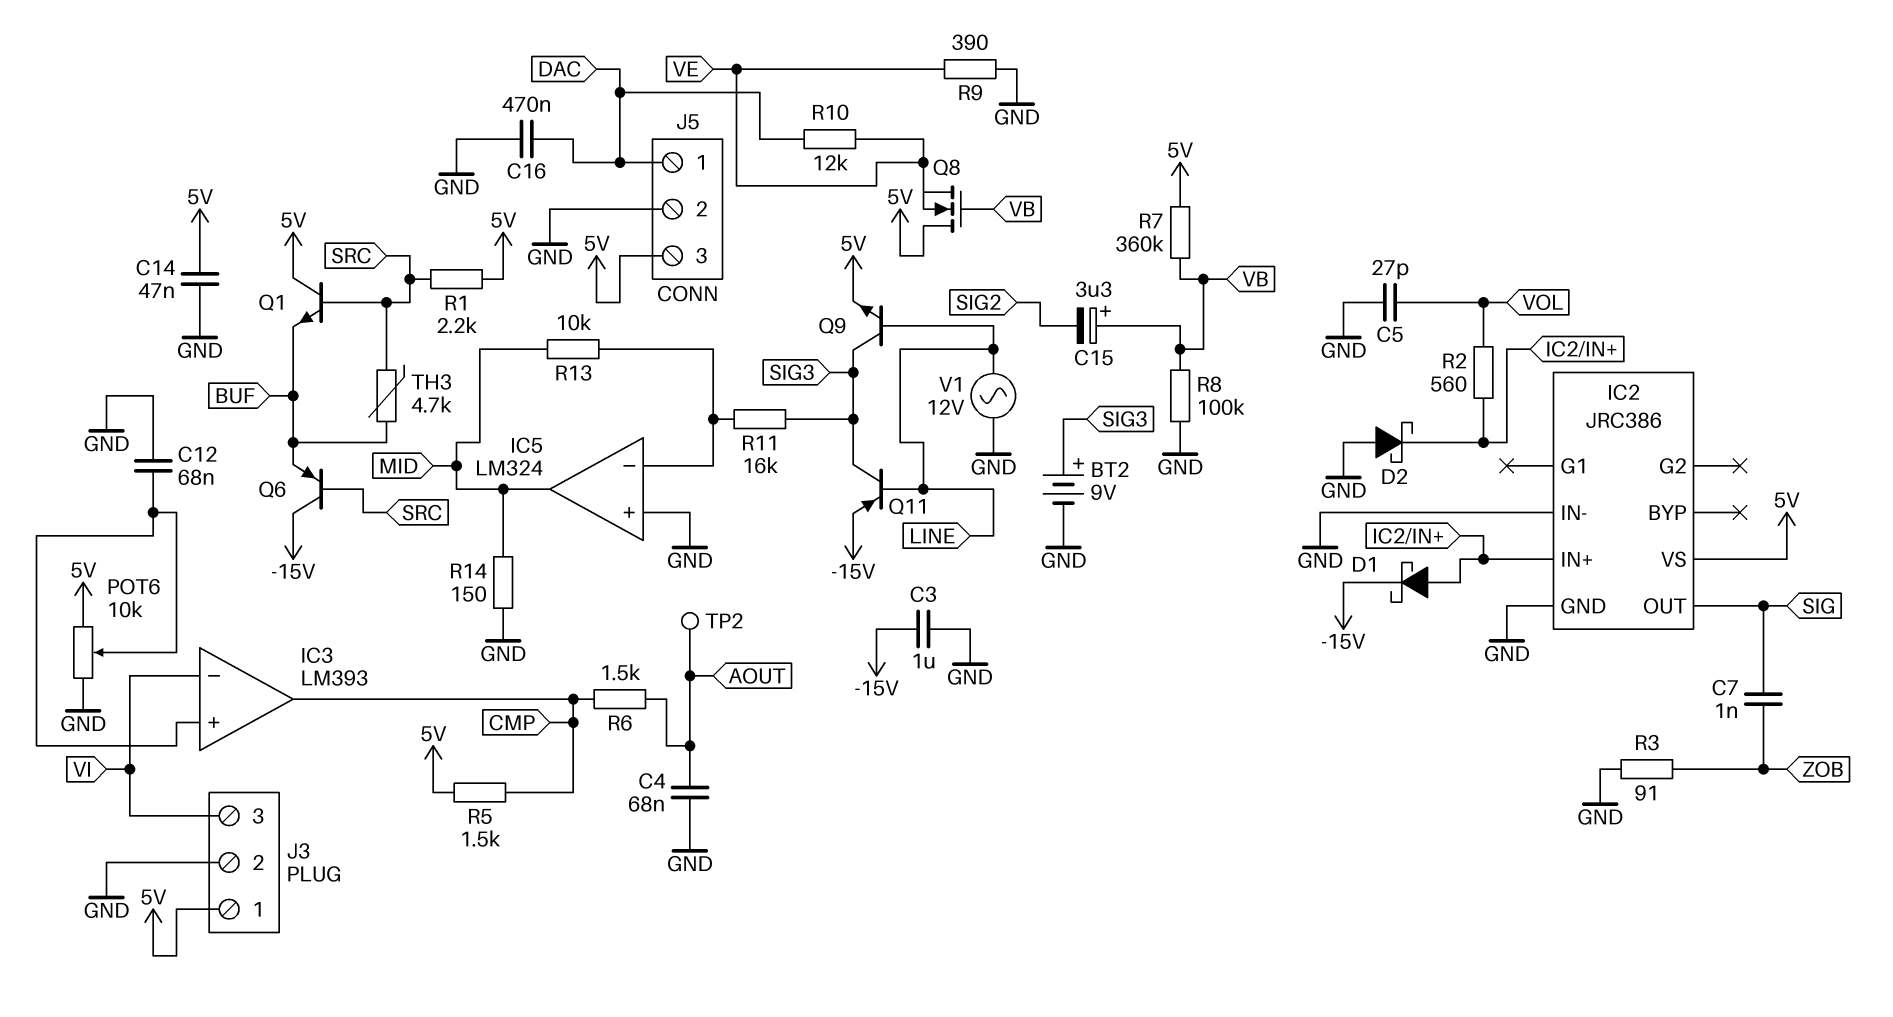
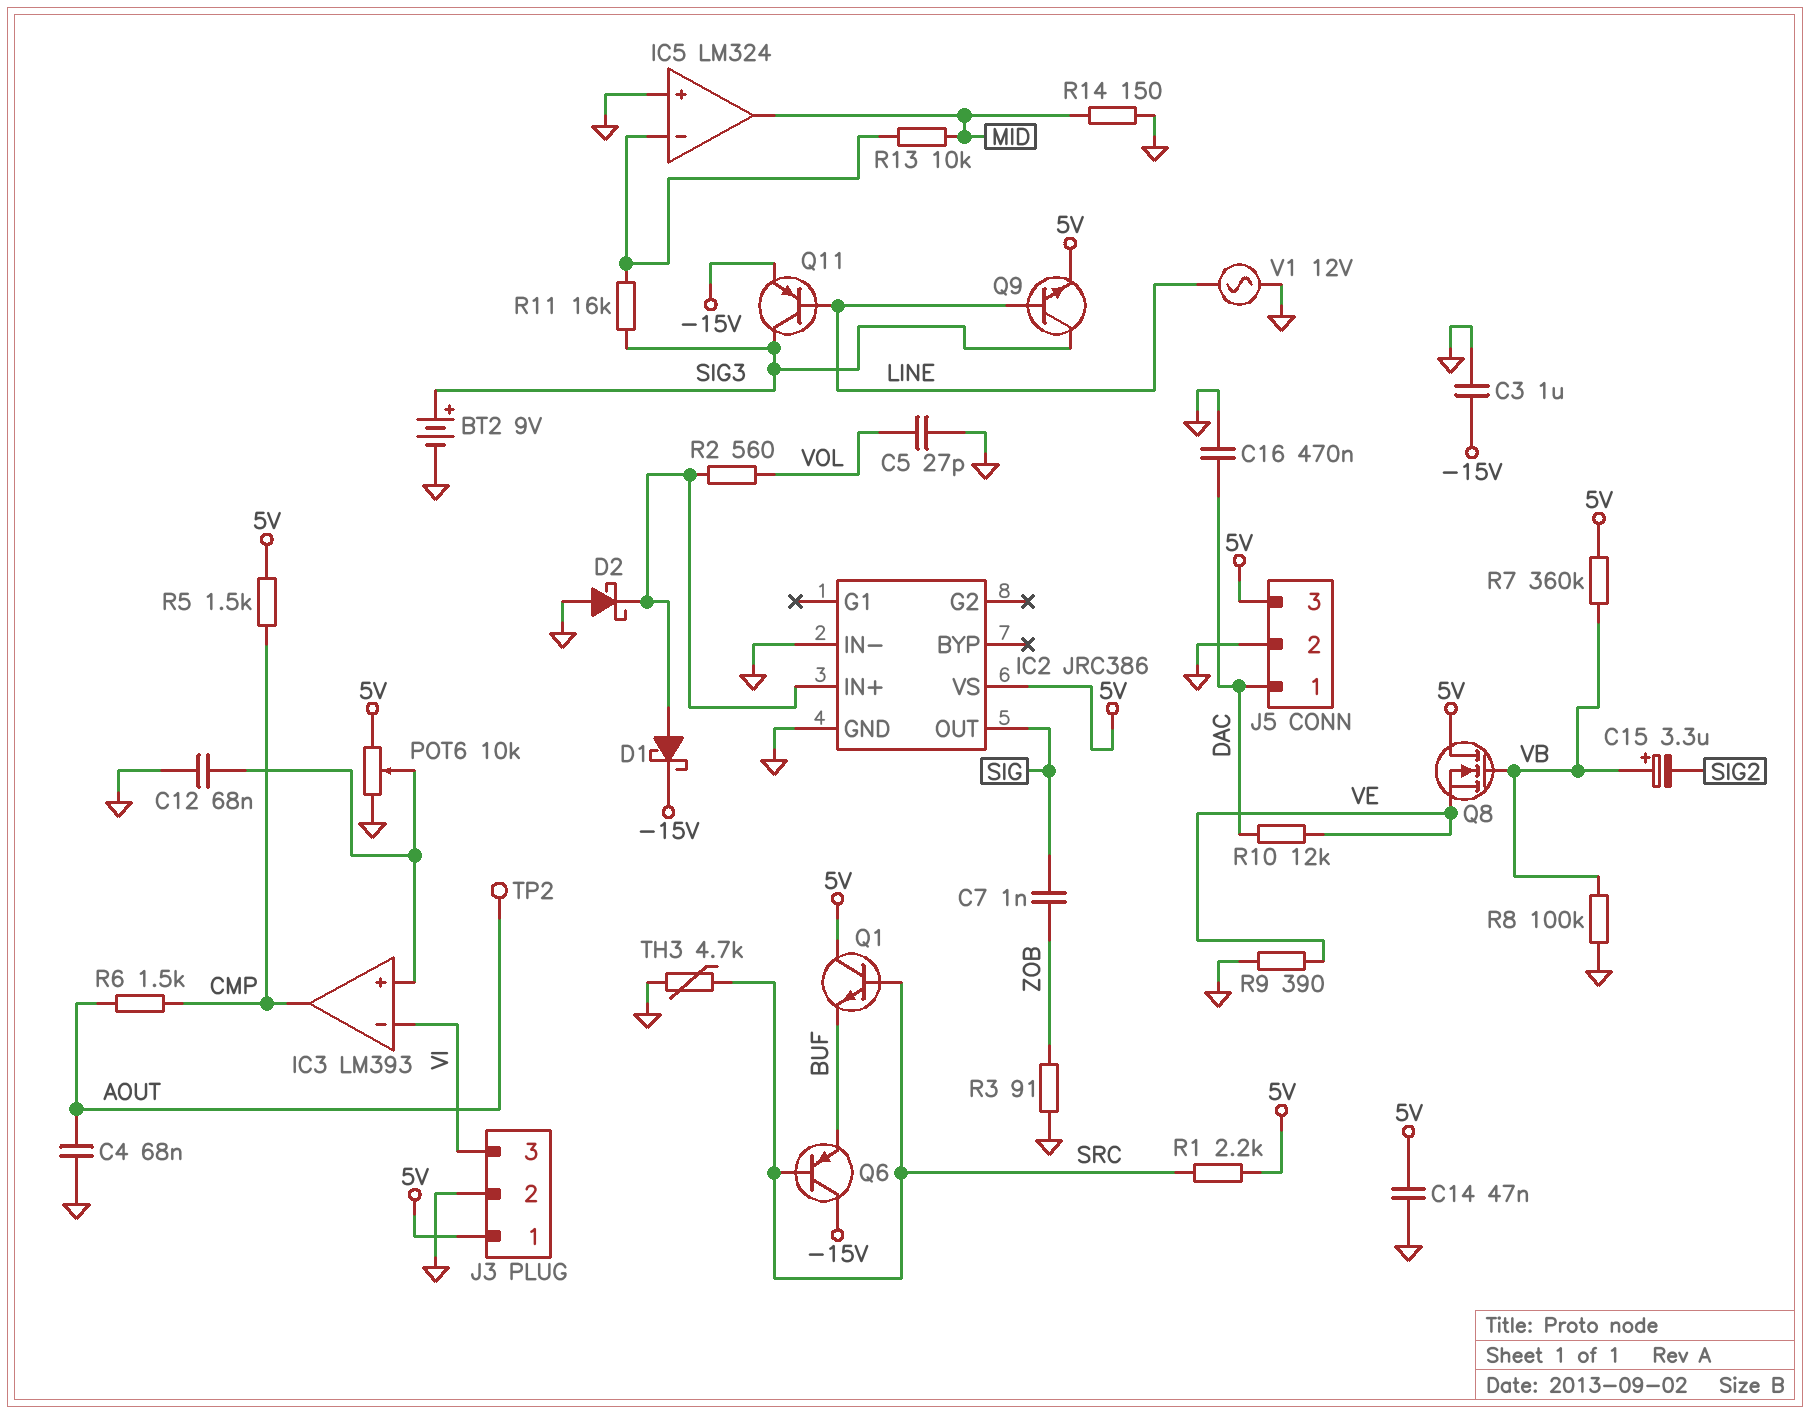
TH3: 4.7k (BUF, SRC) -> 4.7k (GND, SRC)

